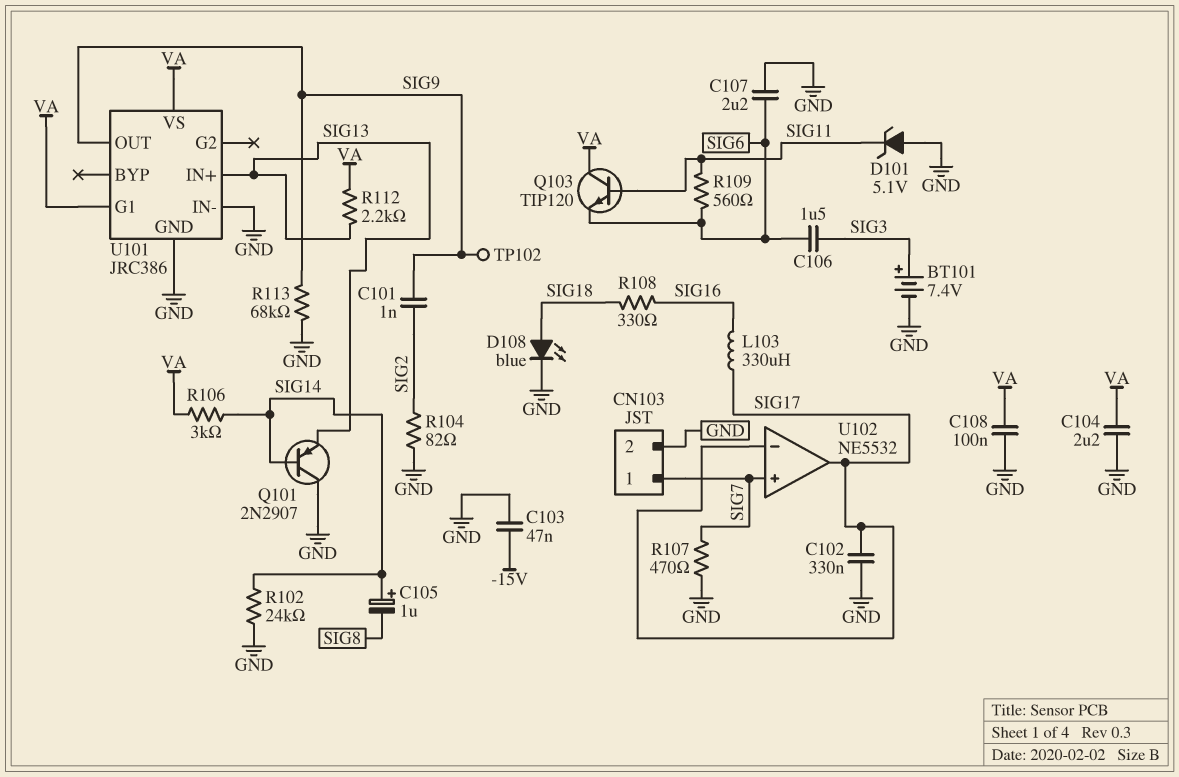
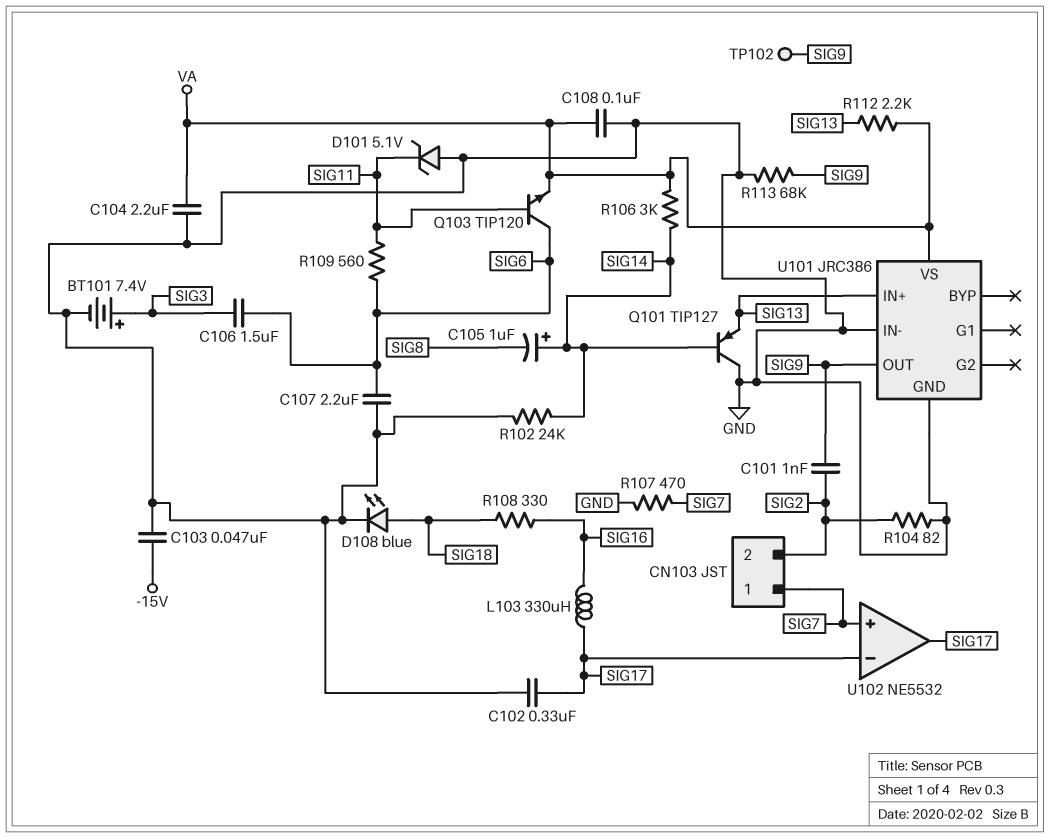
CN103 pin 2: GND -> SIG2
Q101: PNP 2N2907 (B SIG14, C GND, E SIG13) -> PNP TIP127 (B SIG14, C GND, E SIG13)
Q103: NPN TIP120 (B SIG11, C VA, E SIG6) -> NPN TIP120 (B SIG11, C SIG6, E VA)
U101 pin G1: VA -> none

